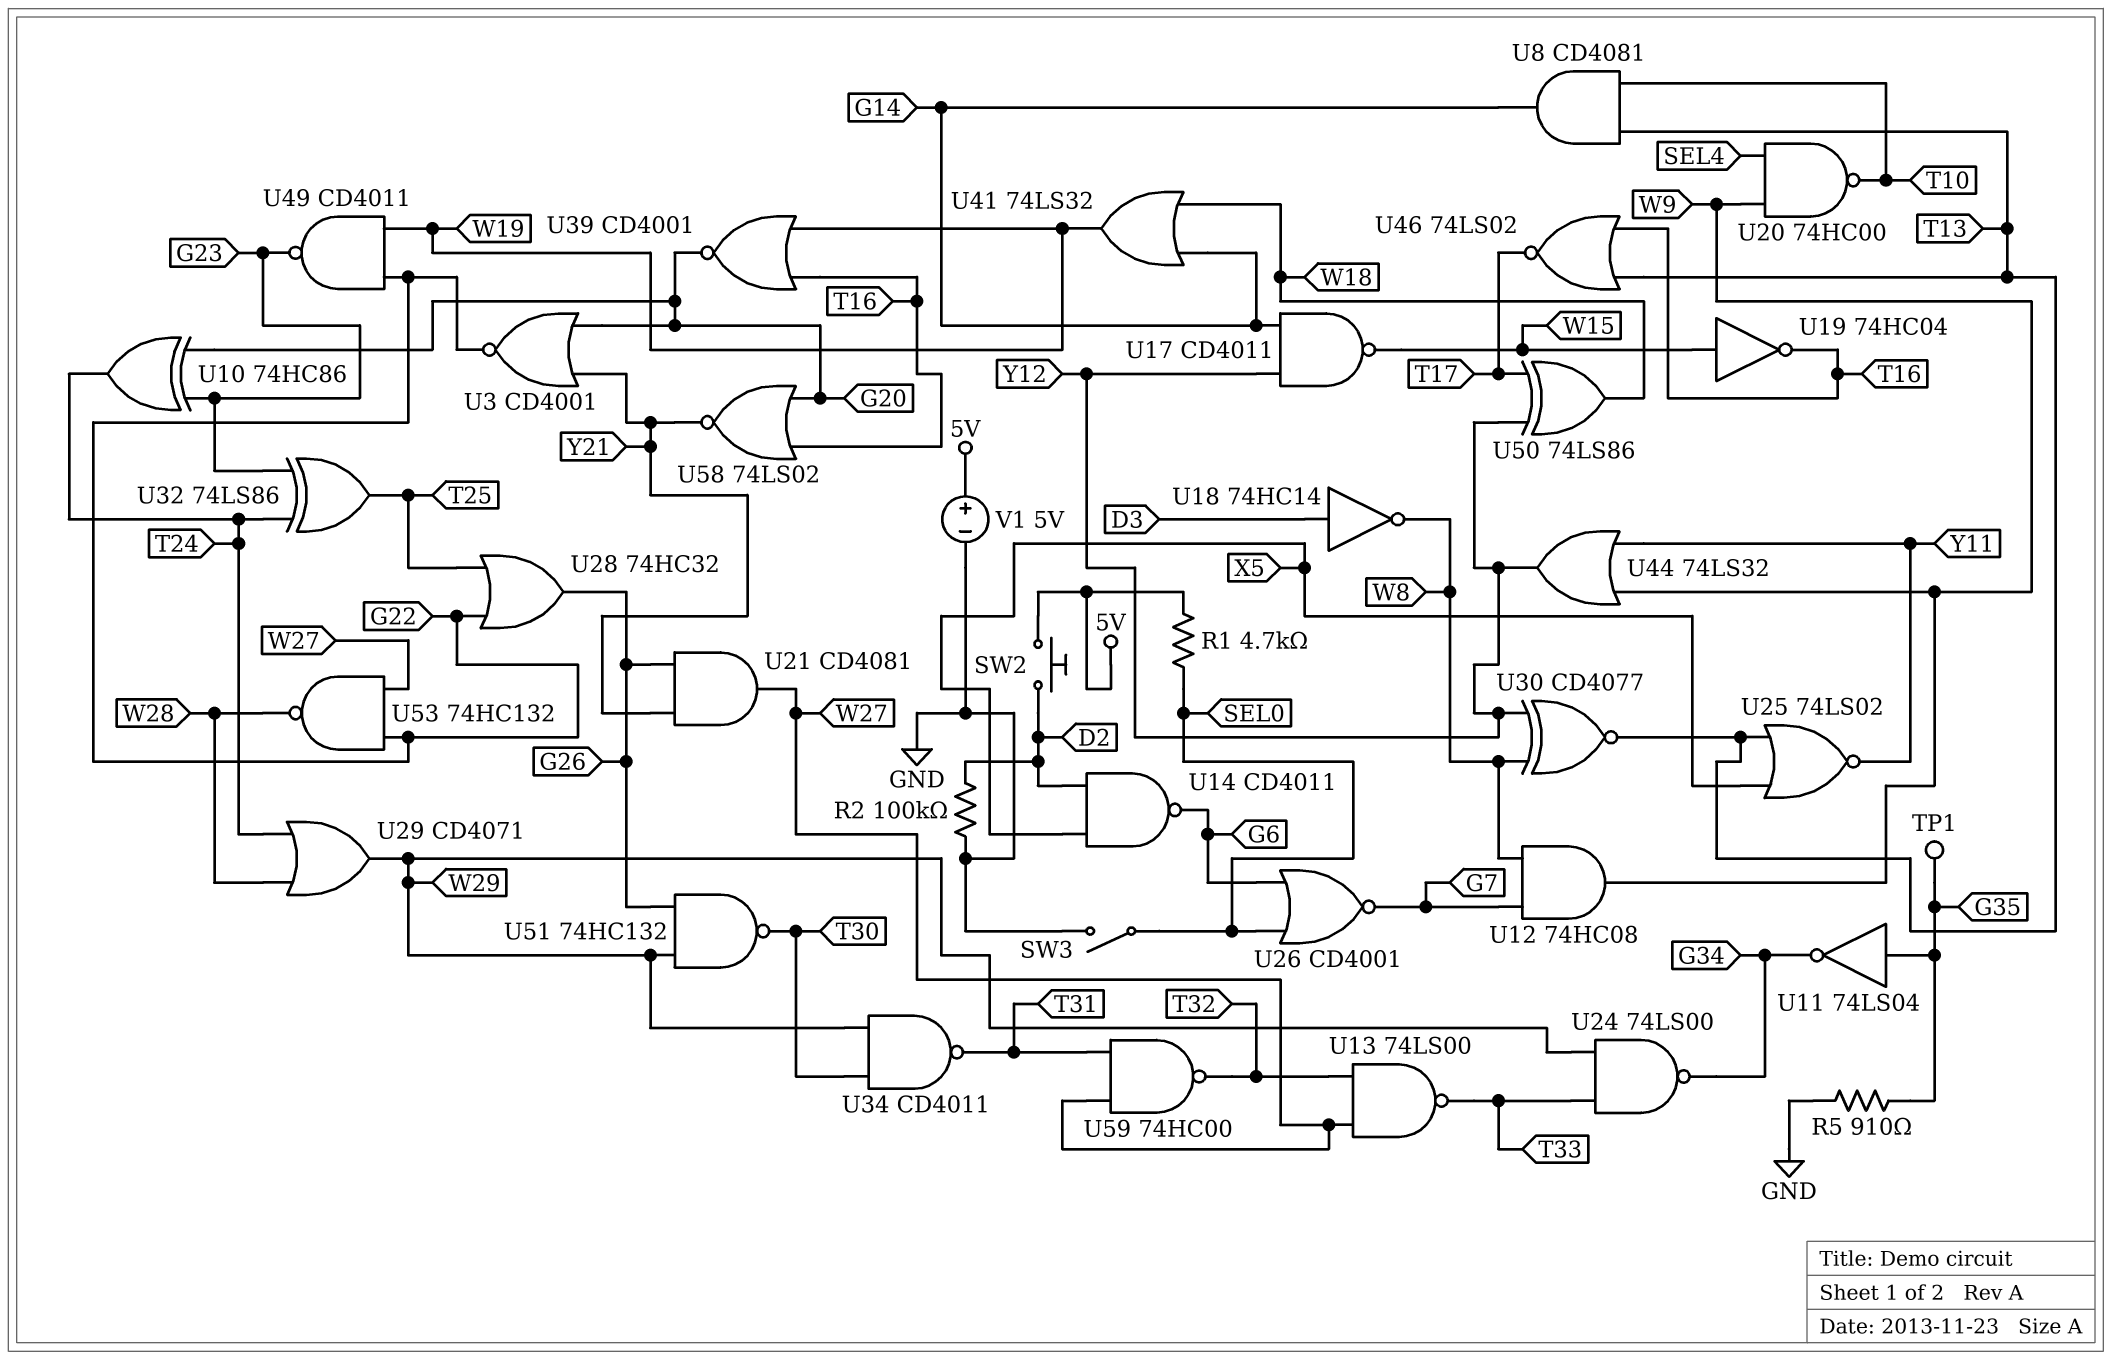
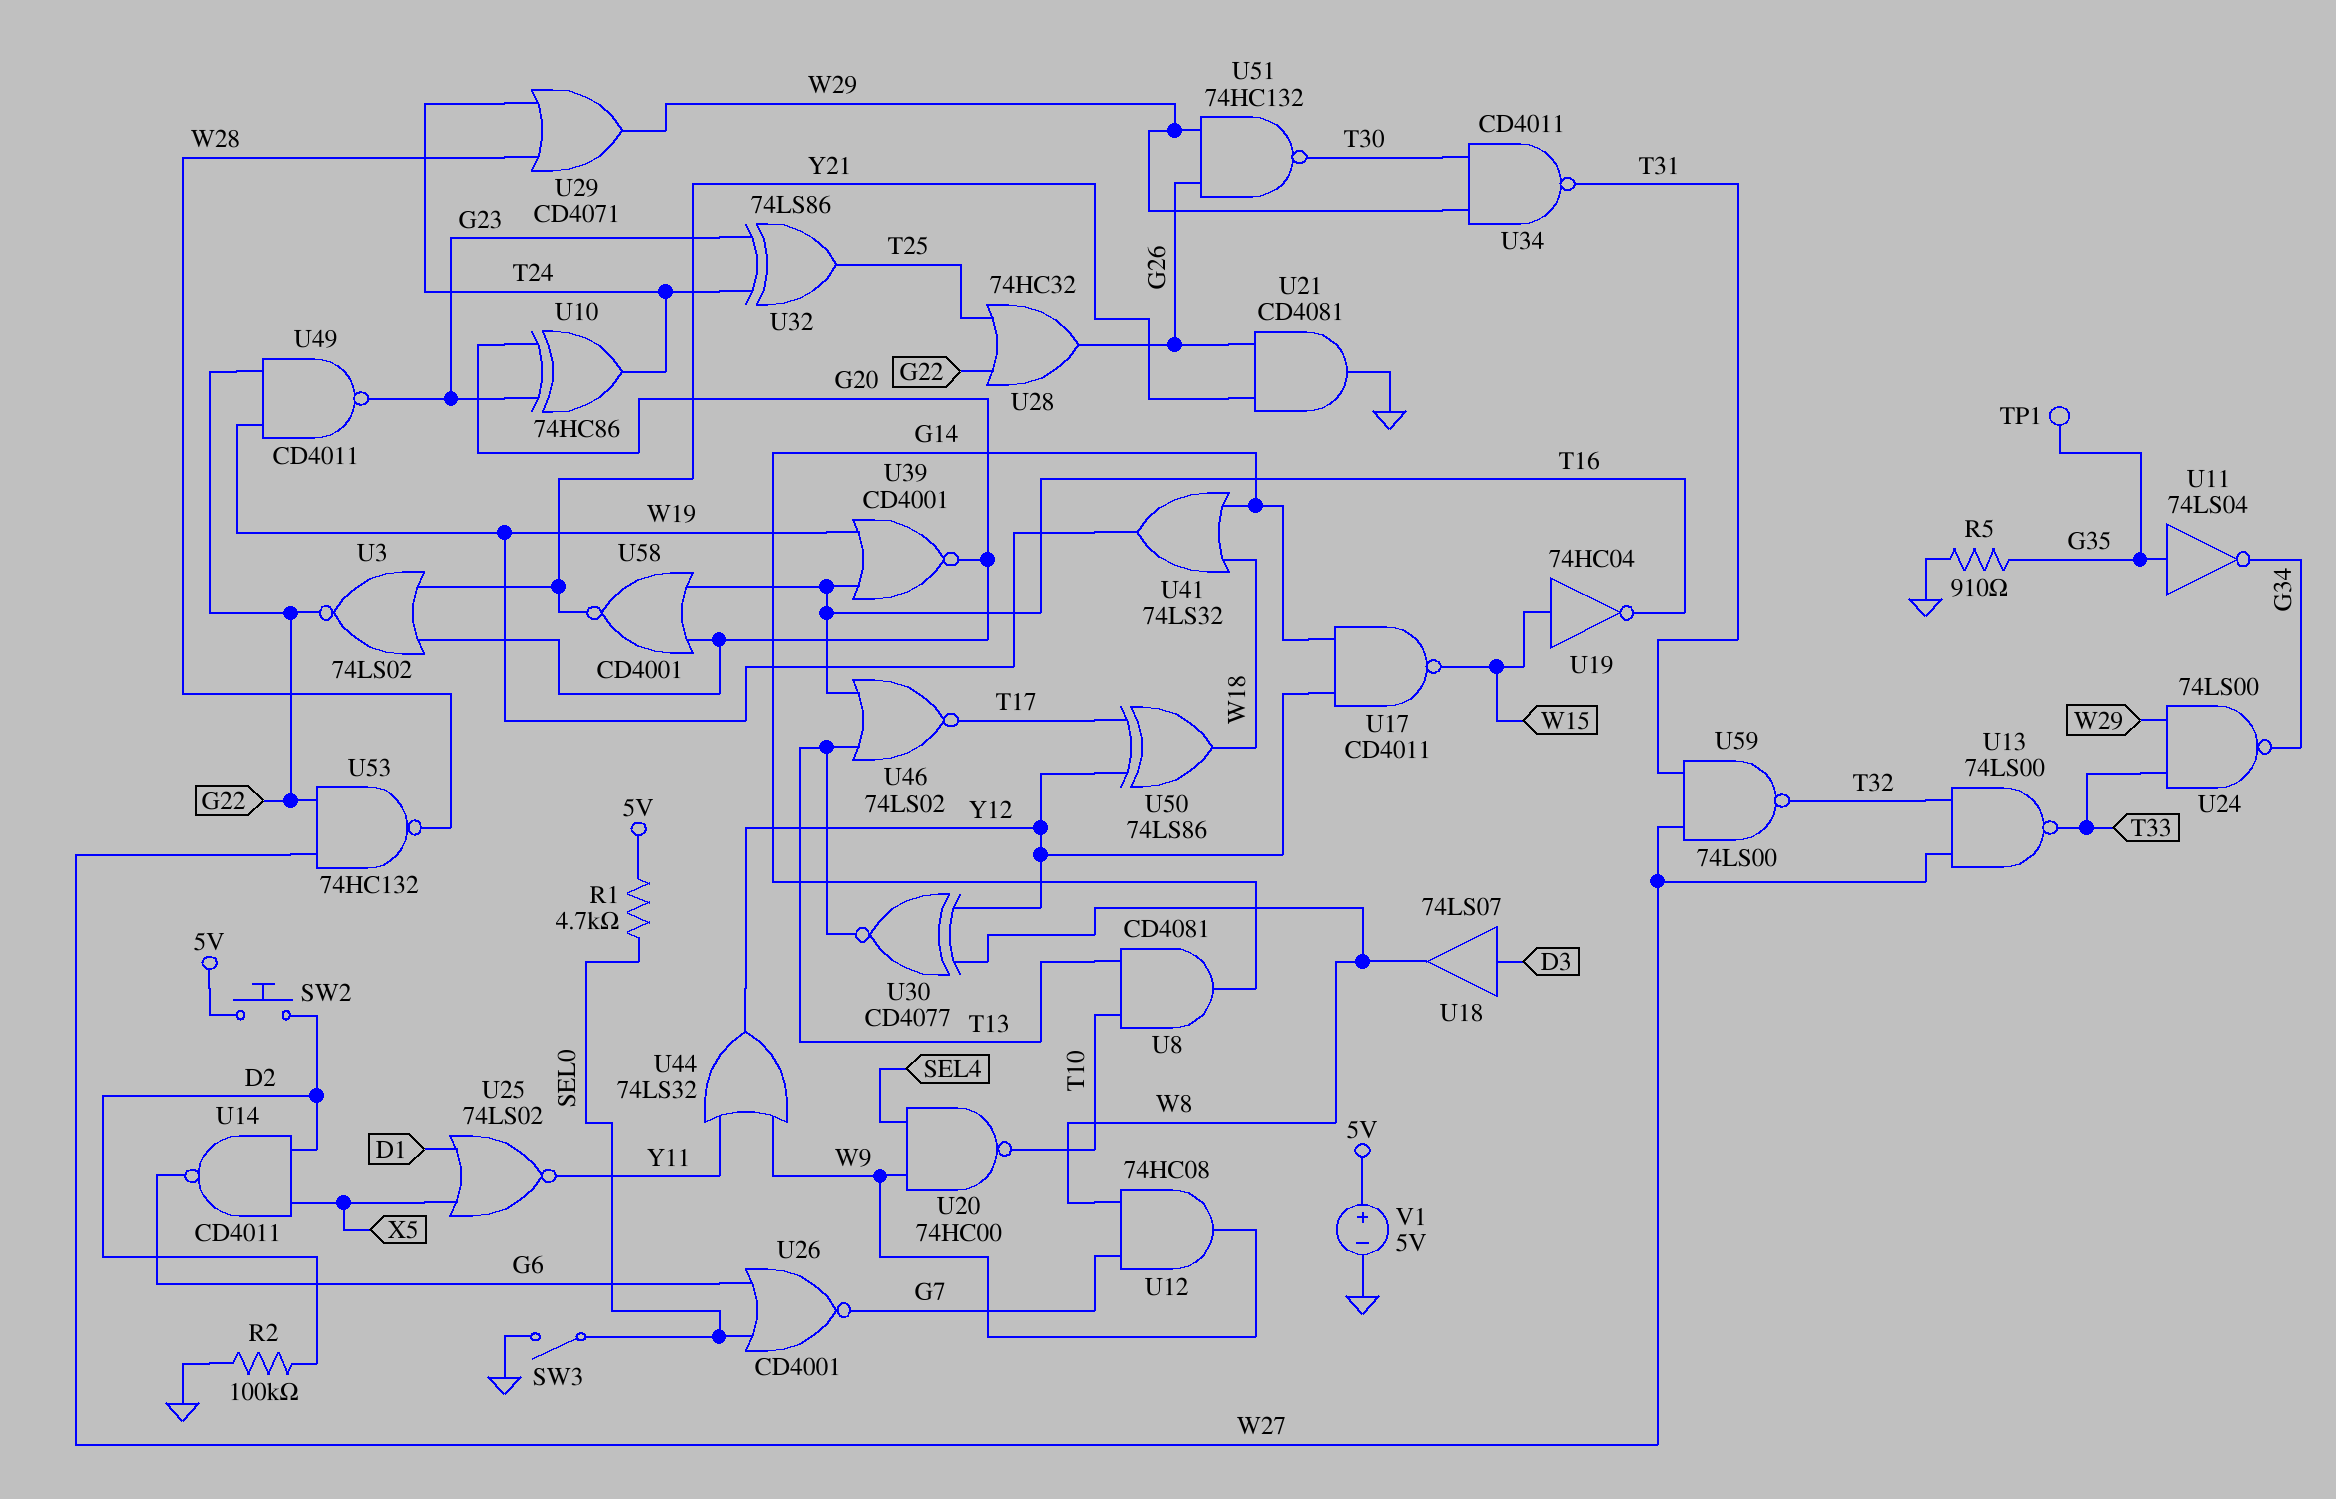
U3: NOR CD4001 (in G20, in Y21, out G22) -> NOR 74LS02 (in G20, in Y21, out G22)
U18: NOT 74HC14 (in D3, out W8) -> buffer 74LS07 (in D3, out W8)
U21: AND CD4081 (in G26, in Y21, out W27) -> AND CD4081 (in G26, in Y21, out GND)
U25: NOR 74LS02 (in T13, in X5, out Y11) -> NOR 74LS02 (in D1, in X5, out Y11)
U58: NOR 74LS02 (in G20, in T16, out Y21) -> NOR CD4001 (in G20, in T16, out Y21)
U59: NAND 74HC00 (in T31, in W27, out T32) -> NAND 74LS00 (in T31, in W27, out T32)

